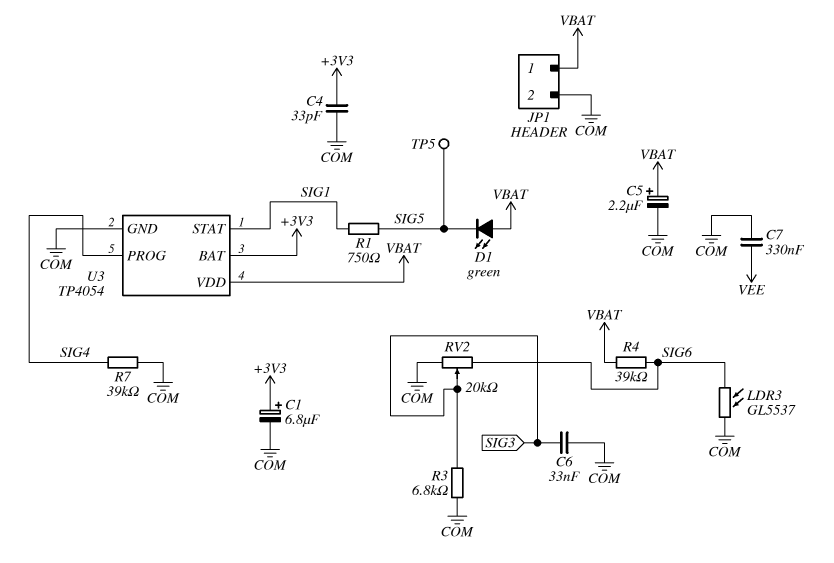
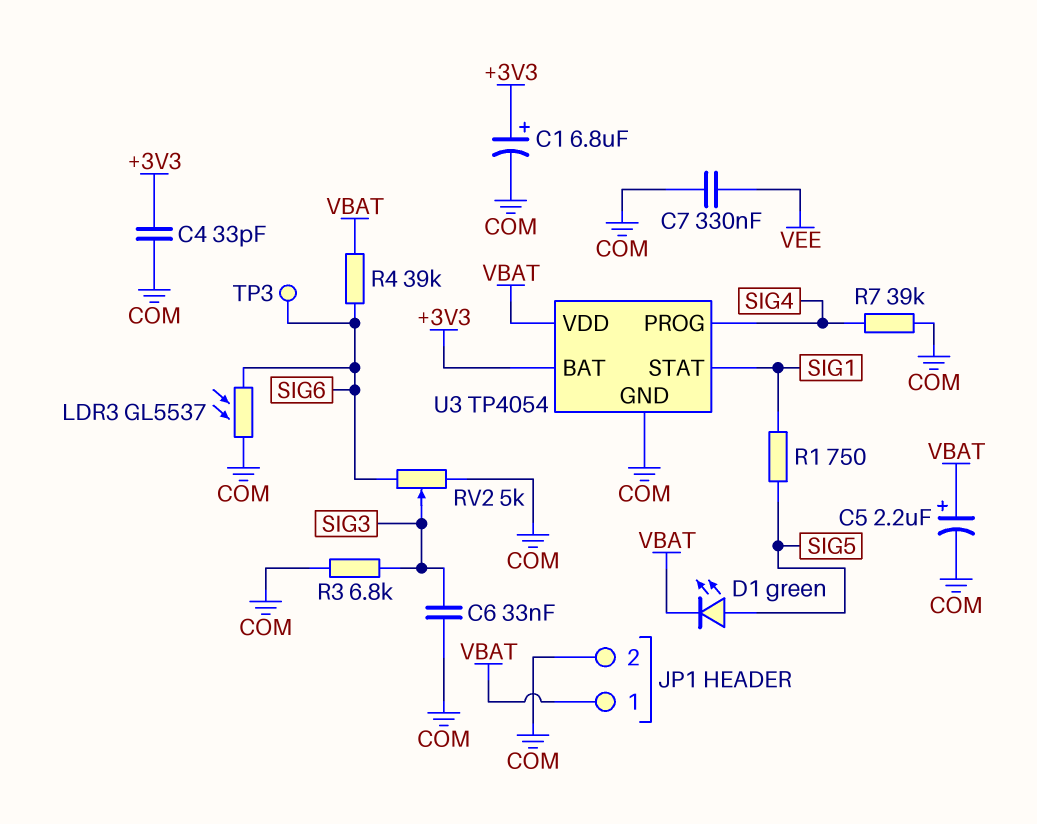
D1: LED green (A VBAT, K SIG5) -> LED green (A SIG5, K VBAT)
RV2: 20k (COM, SIG6, wiper SIG3) -> 5k (COM, SIG6, wiper SIG3)
TP3: none -> test point (SIG6)
TP5: test point (SIG5) -> none

